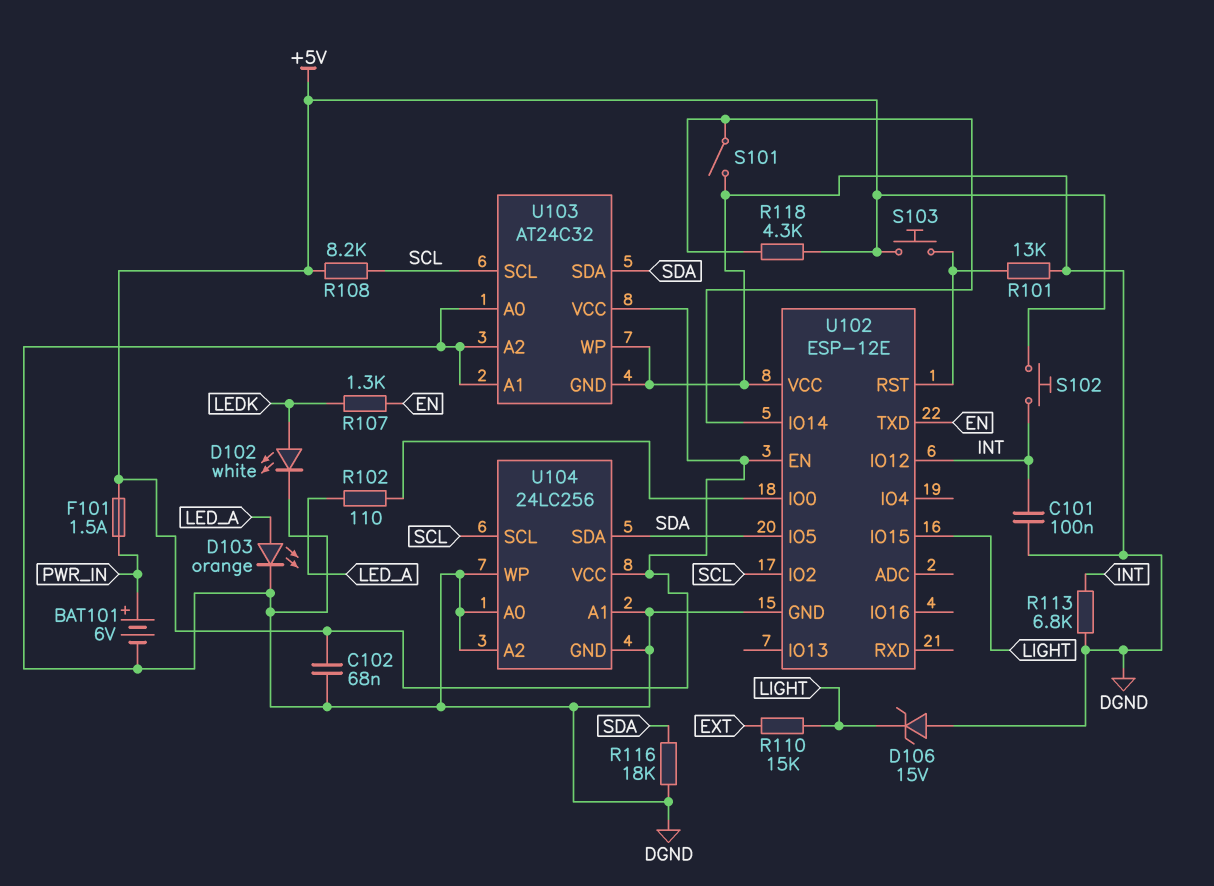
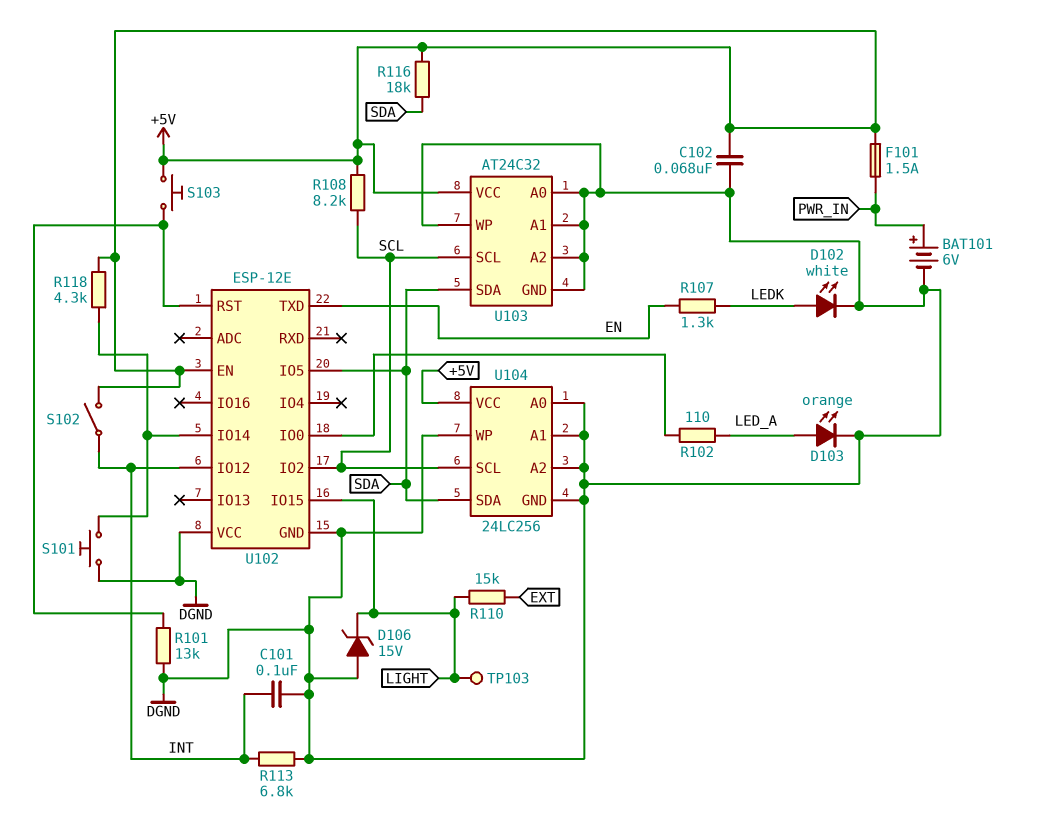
R116: 18k (DGND, SDA) -> 18k (+5V, SDA)
S101: switch (DGND, U102/IO14) -> button (DGND, U102/IO14)
S102: button (+5V, INT) -> switch (+5V, INT)
TP103: none -> test point (LIGHT)

